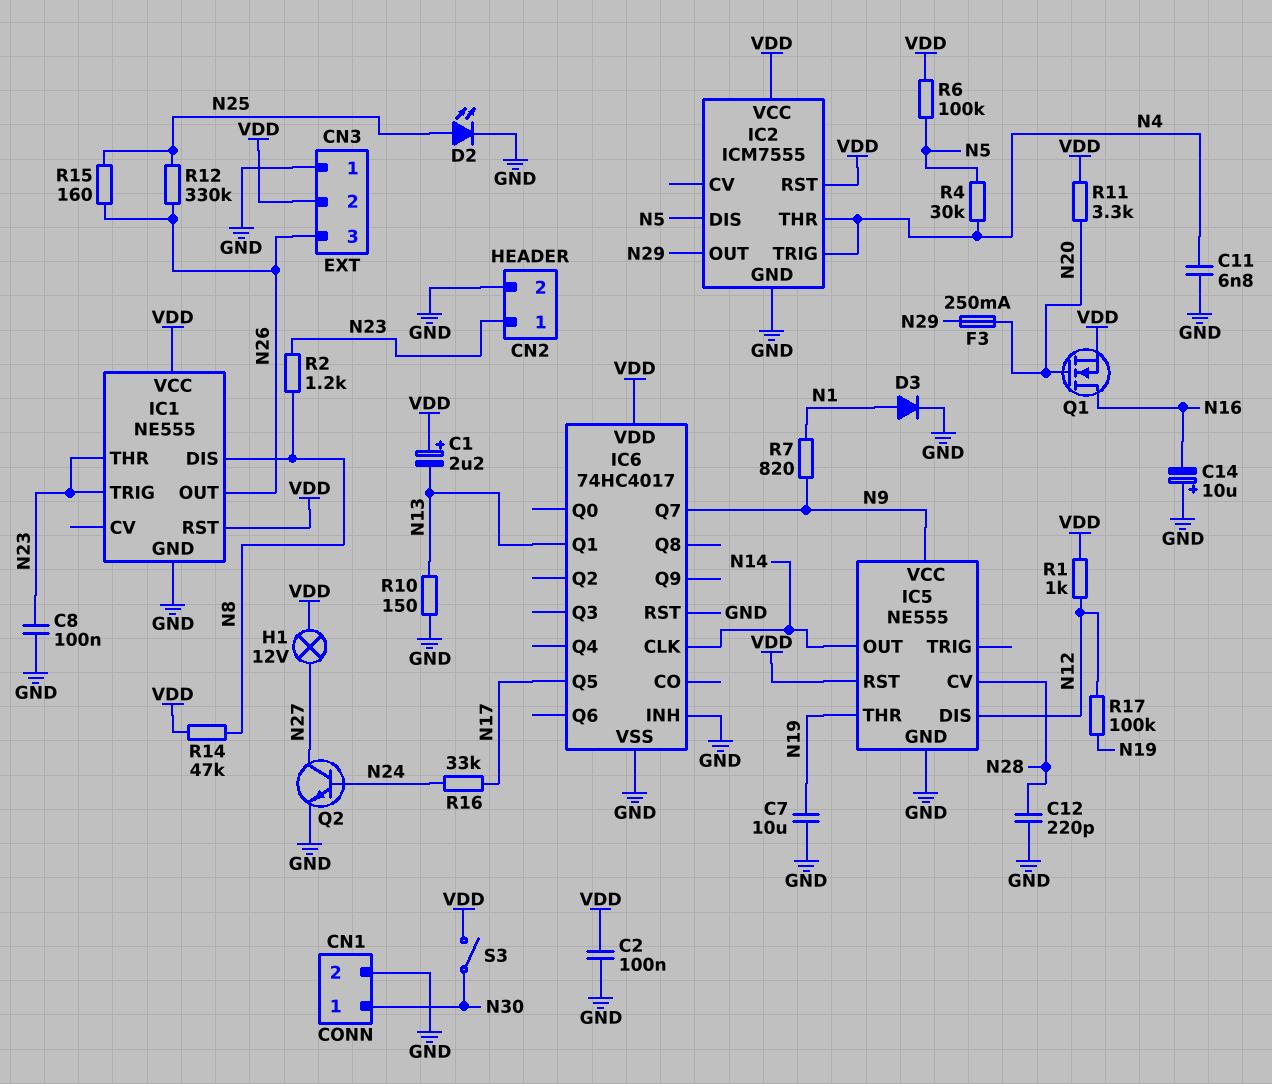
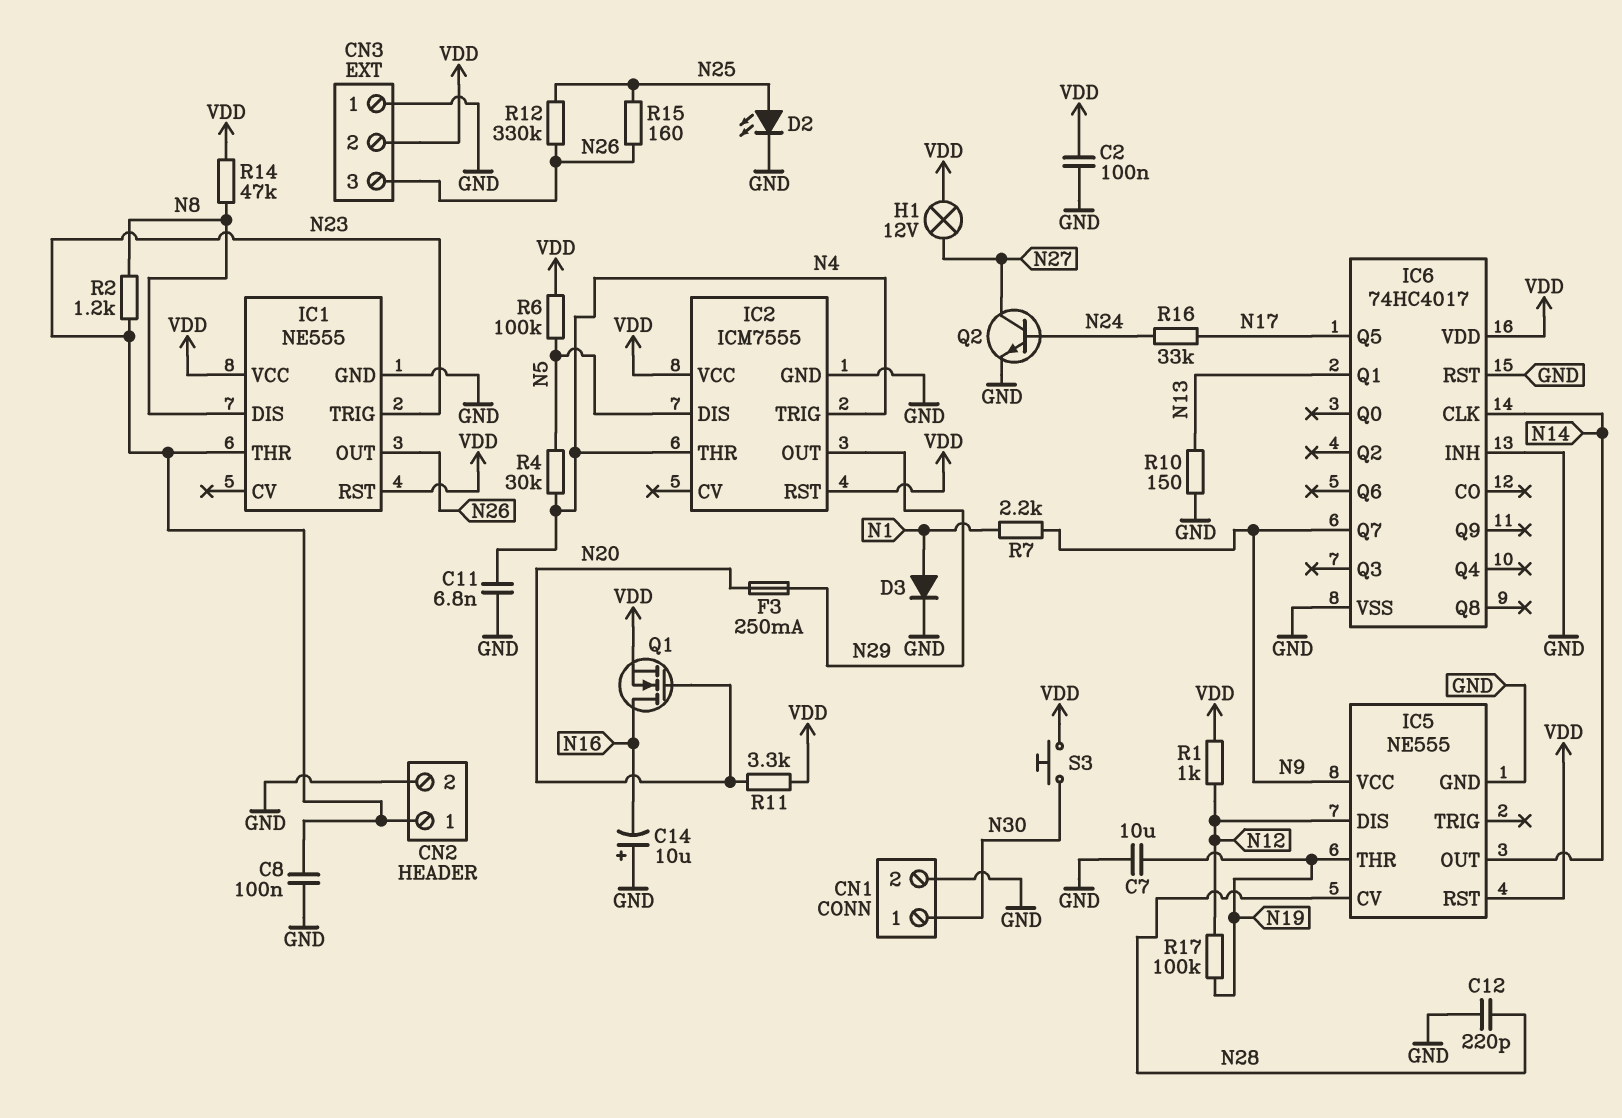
C1: 2.2uF (plus VDD, minus N13) -> none
R7: 820 (N1, N9) -> 2.2k (N1, N9)
S3: switch (N30, VDD) -> button (N30, VDD)

